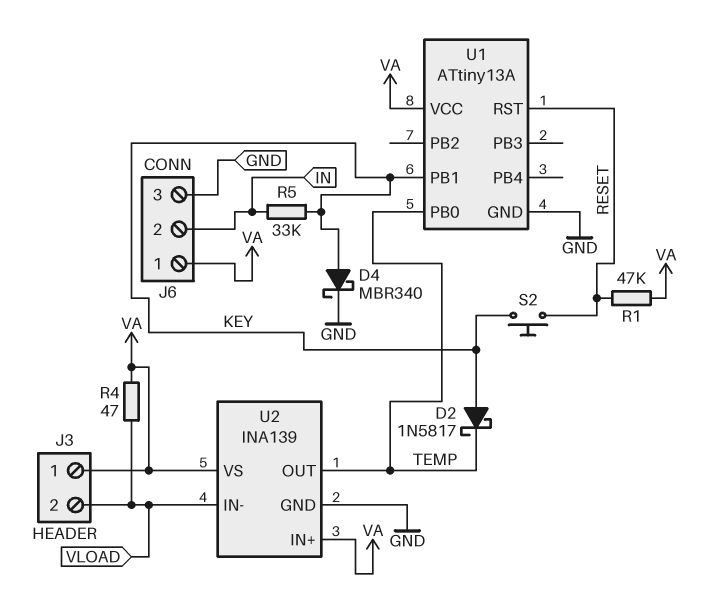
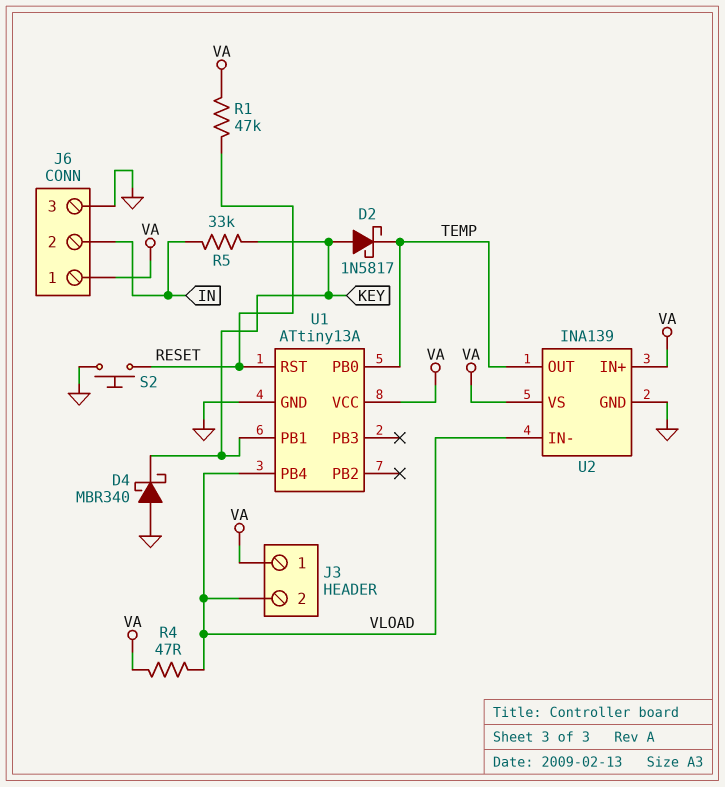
D4: schottky MBR340 (A KEY, K GND) -> schottky MBR340 (A GND, K KEY)
S2: button (KEY, RESET) -> button (GND, RESET)
U1 pin PB4: none -> VLOAD

